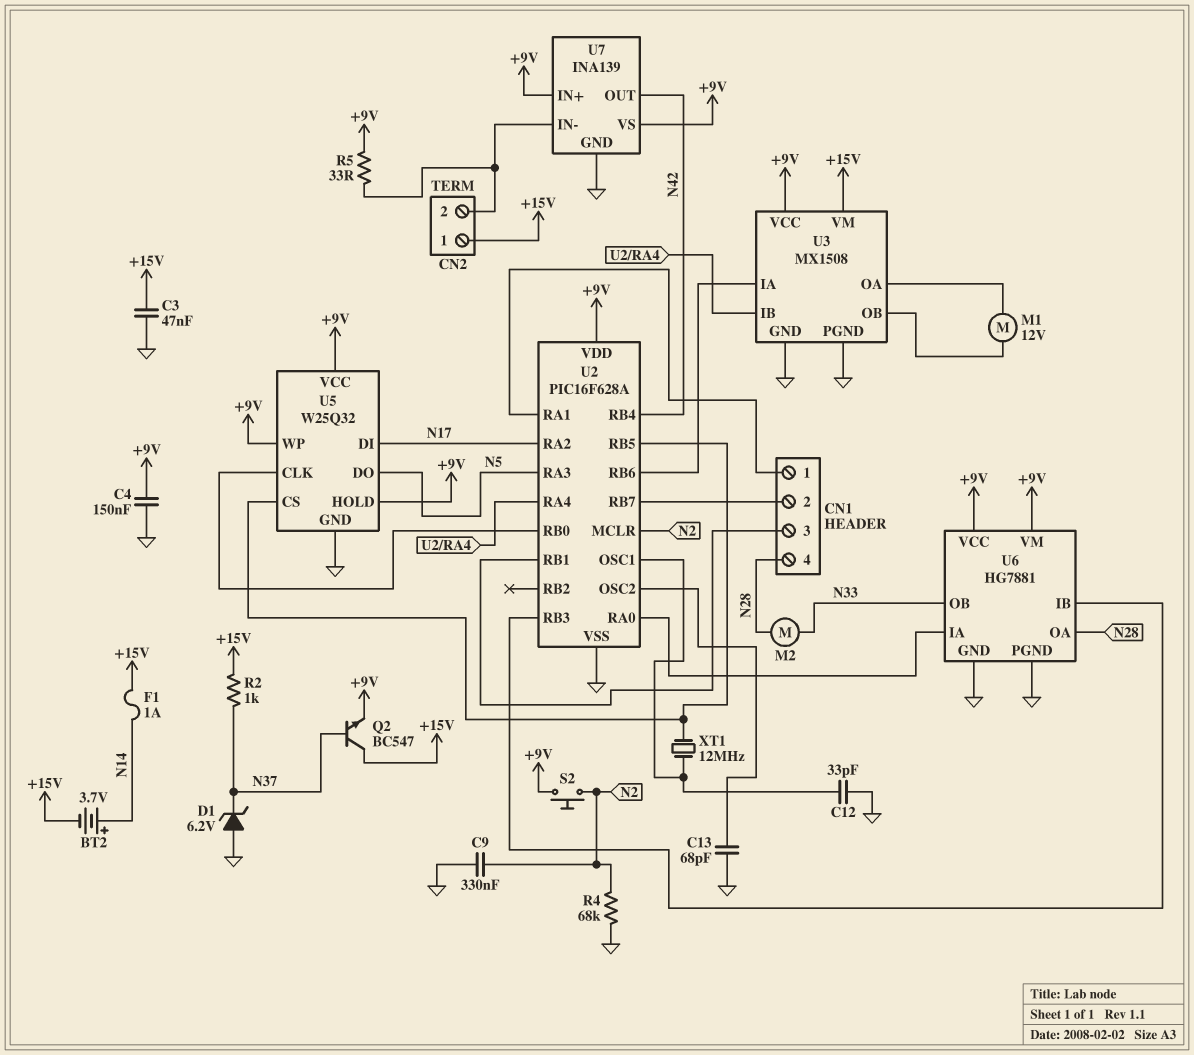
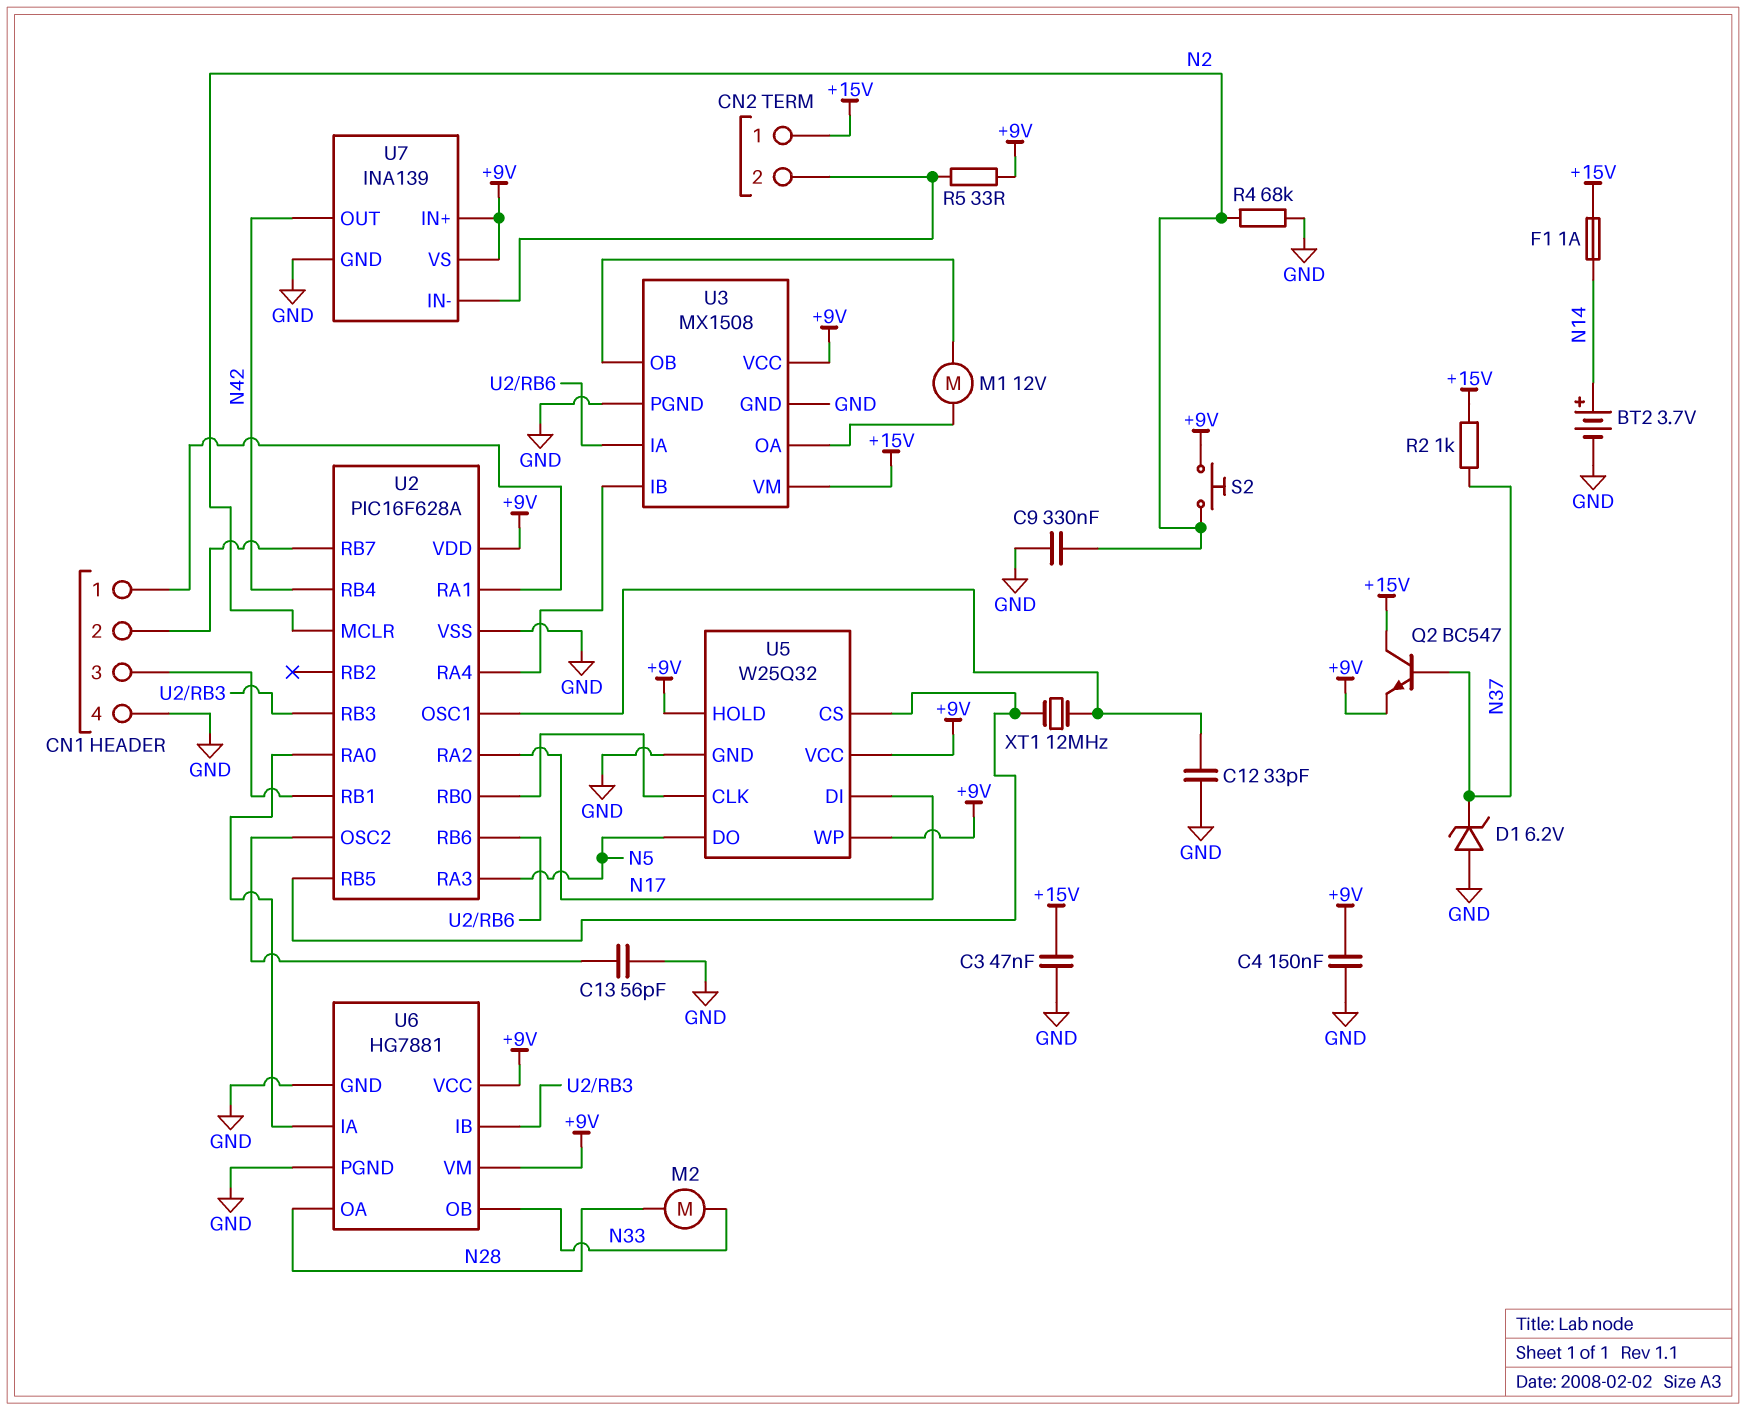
BT2: 3.7V (plus N14, minus +15V) -> 3.7V (plus N14, minus GND)
C13: 68pF (GND, U2/OSC2) -> 56pF (GND, U2/OSC2)
CN1 pin 4: N28 -> GND

